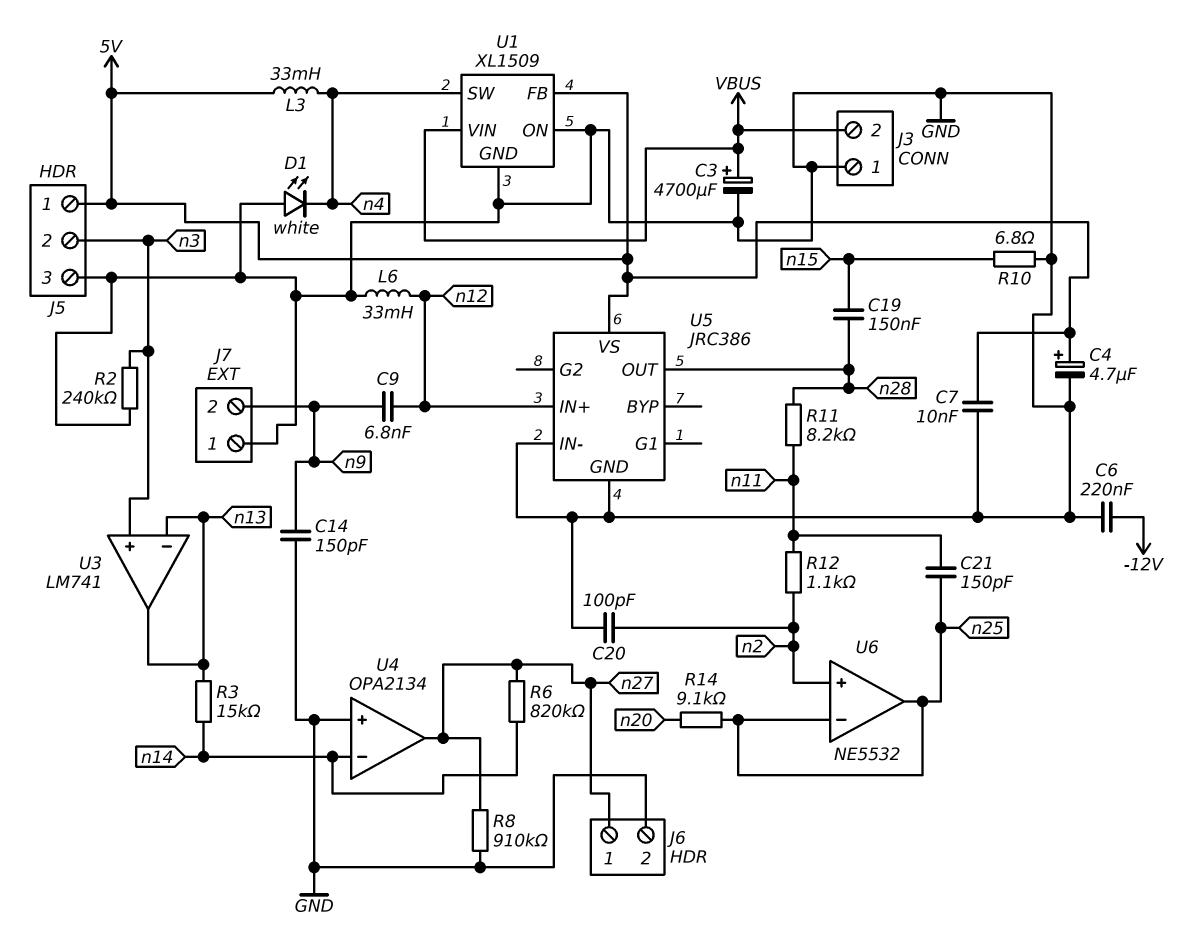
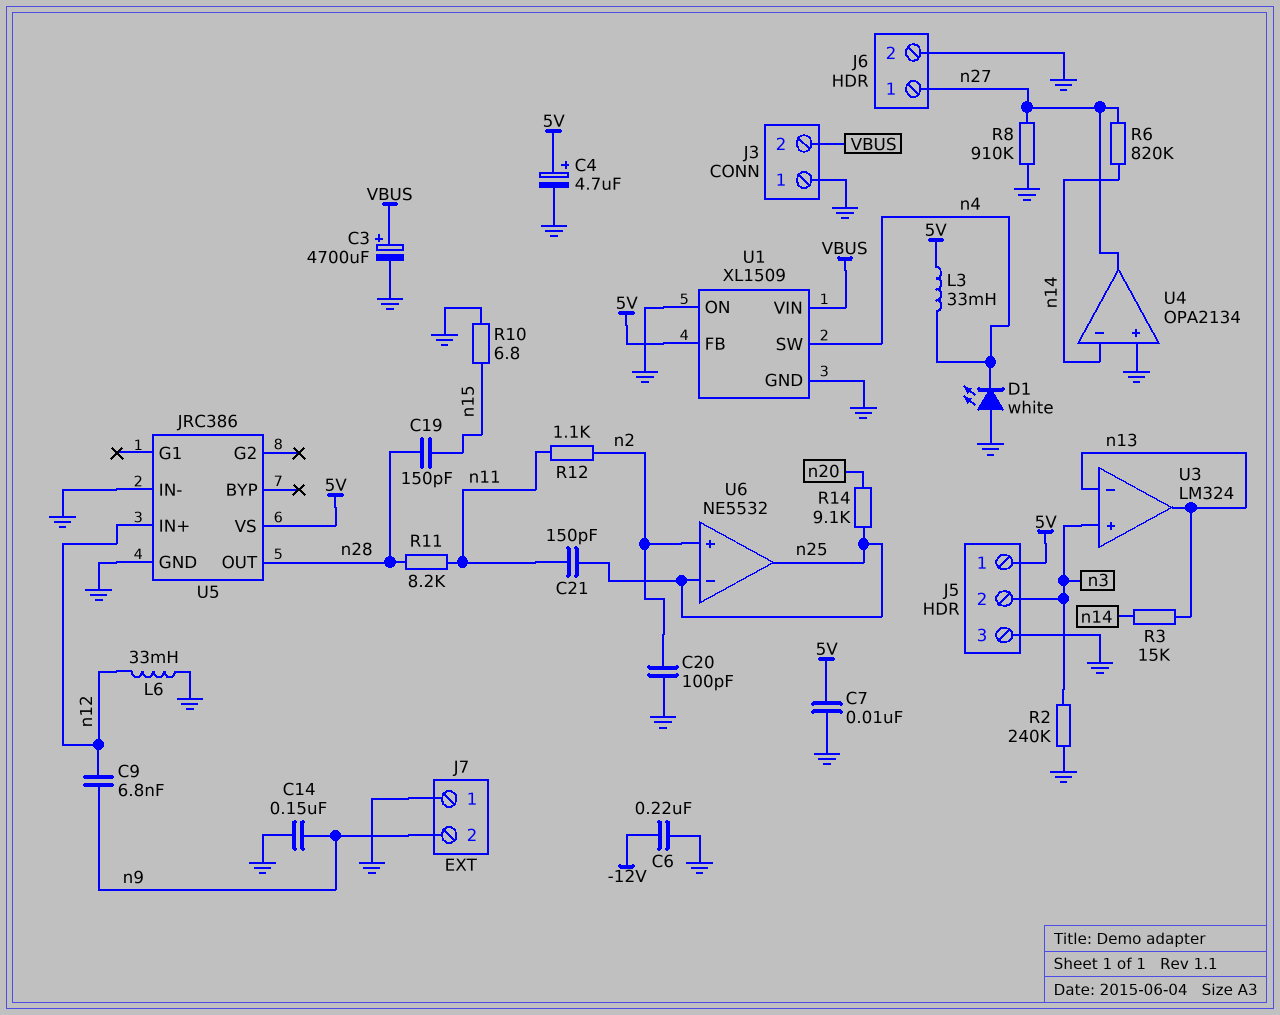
C14: 150pF (GND, n9) -> 150nF (GND, n9)
C19: 150nF (n15, n28) -> 150pF (n15, n28)
U3: LM741 -> LM324

